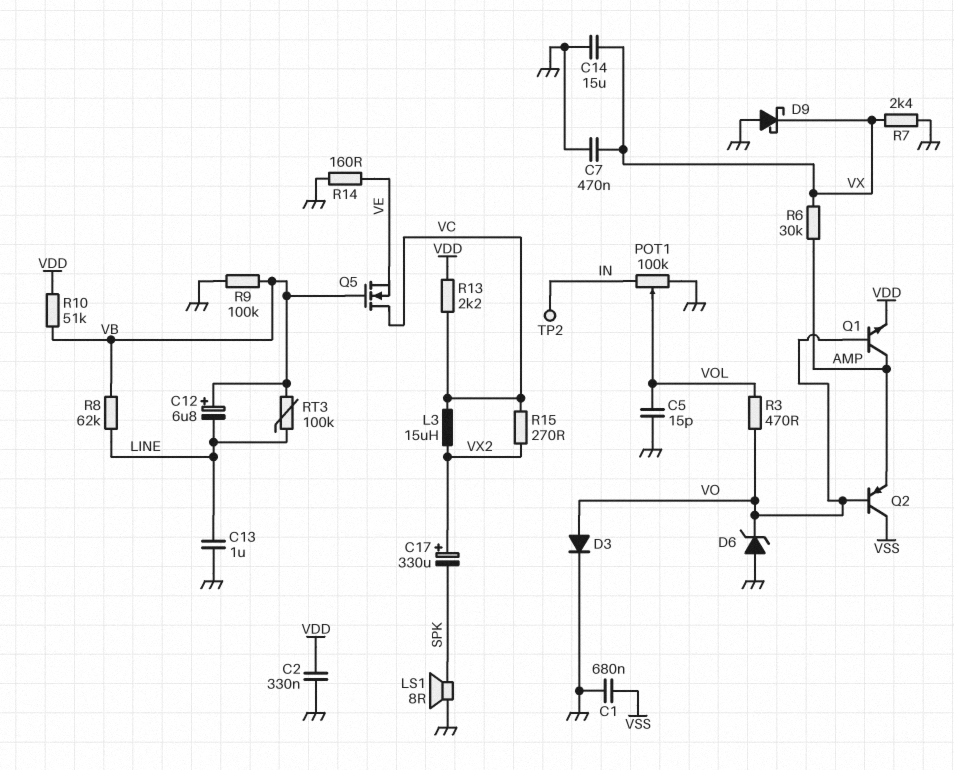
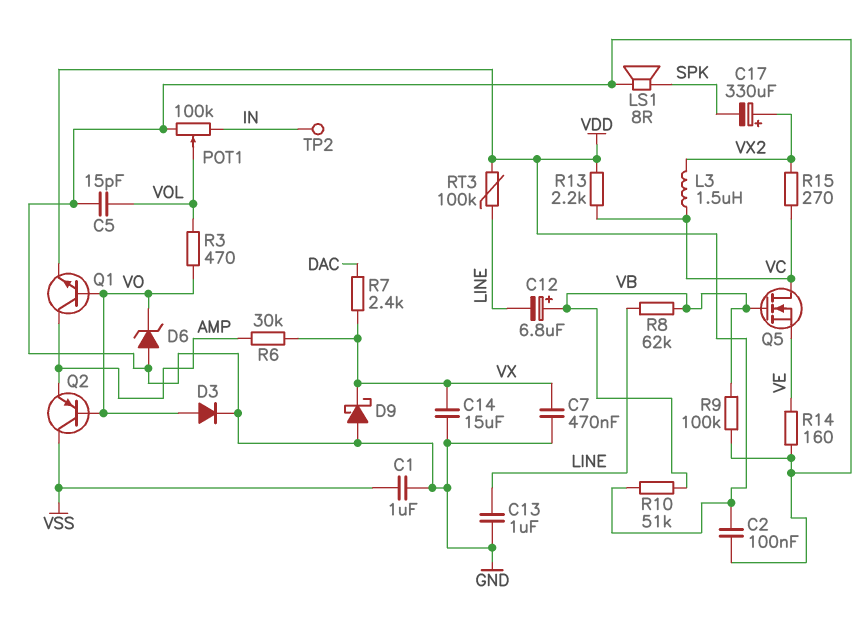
C1: 680nF (GND, VSS) -> 1uF (GND, VSS)
C2: 330nF (GND, VDD) -> 100nF (GND, VDD)
L3: 15uH (VC, VX2) -> 1.5uH (VC, VX2)
R7: 2.4k (GND, VX) -> 2.4k (DAC, VX)
RT3: 100k (LINE, VB) -> 100k (LINE, VDD)

